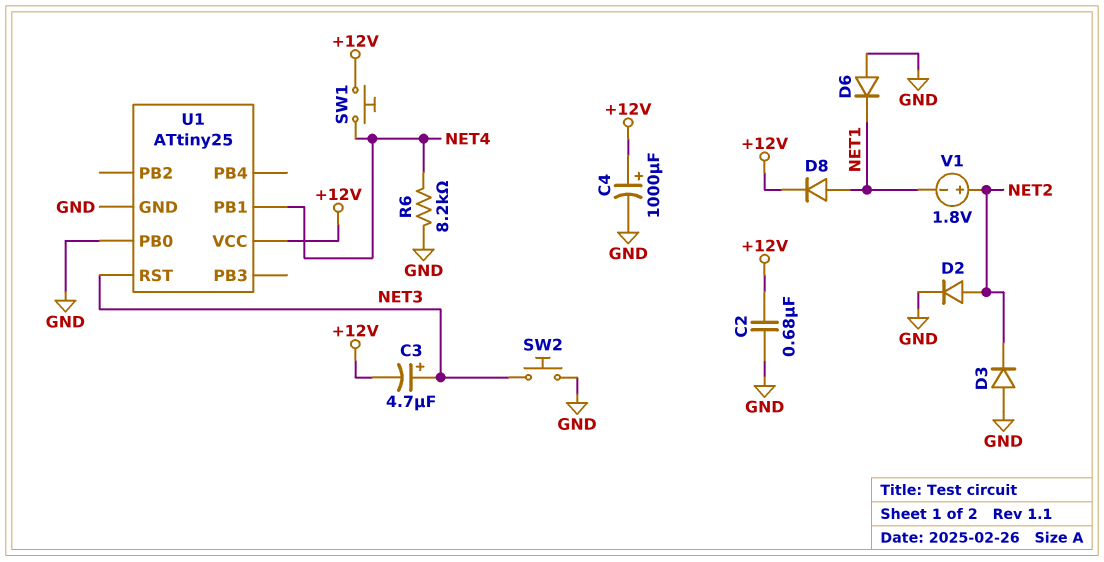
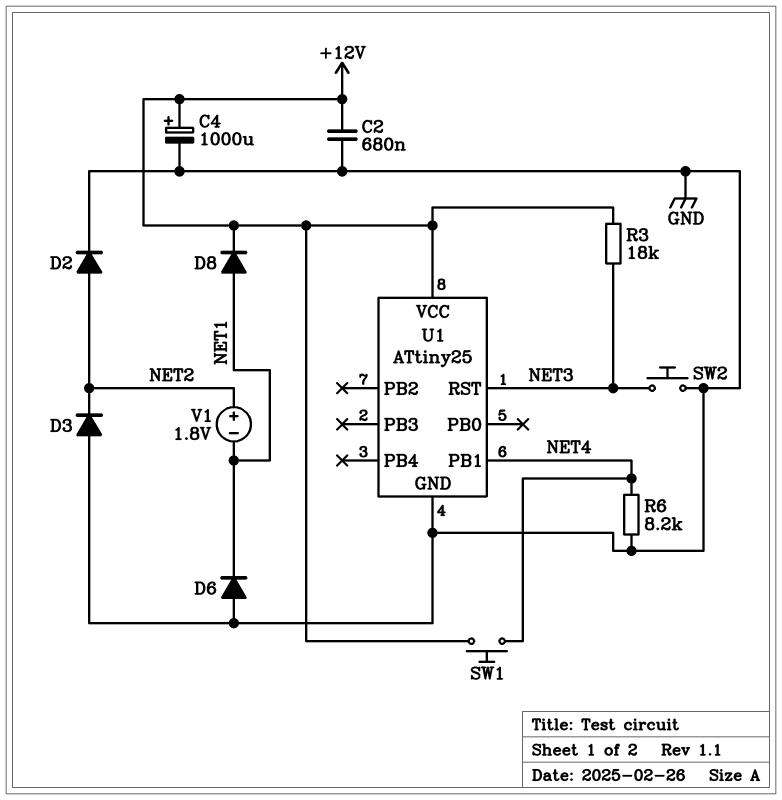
C3: 4.7uF (plus NET3, minus +12V) -> none
R3: none -> 18k (+12V, NET3)
U1 pin PB0: GND -> none

